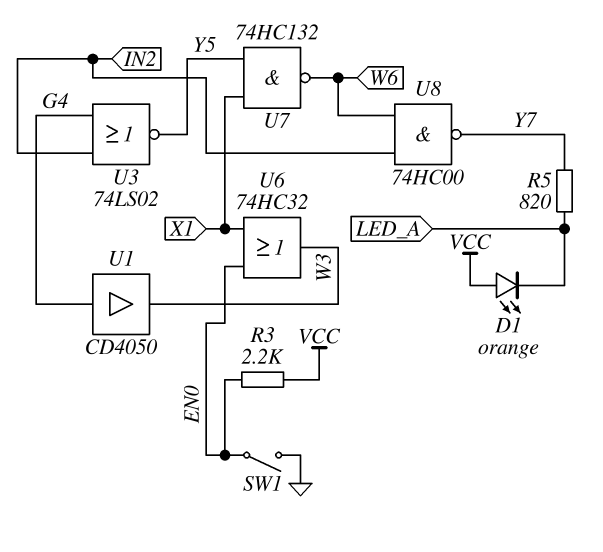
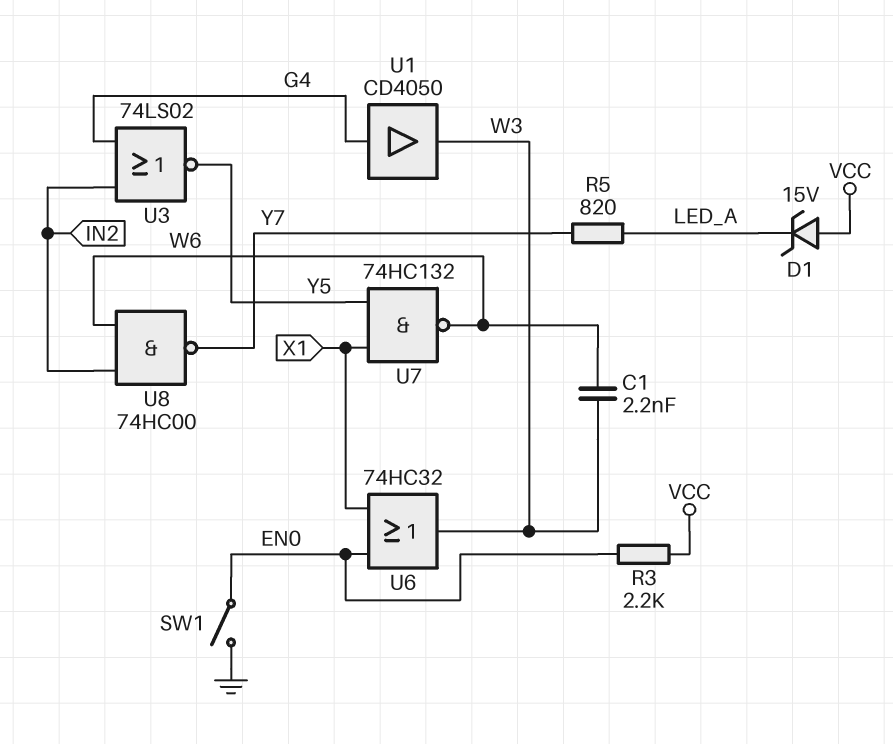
C1: none -> 2.2nF (W3, W6)
D1: LED orange (A VCC, K LED_A) -> zener 15V (A VCC, K LED_A)

